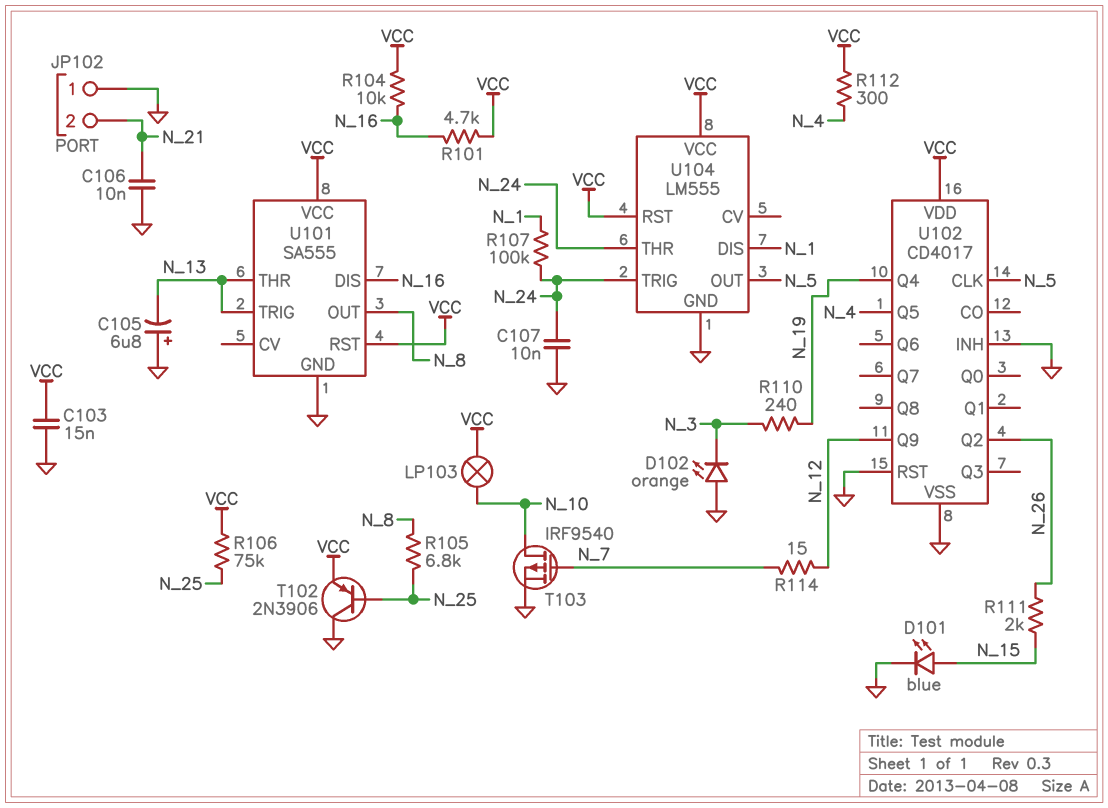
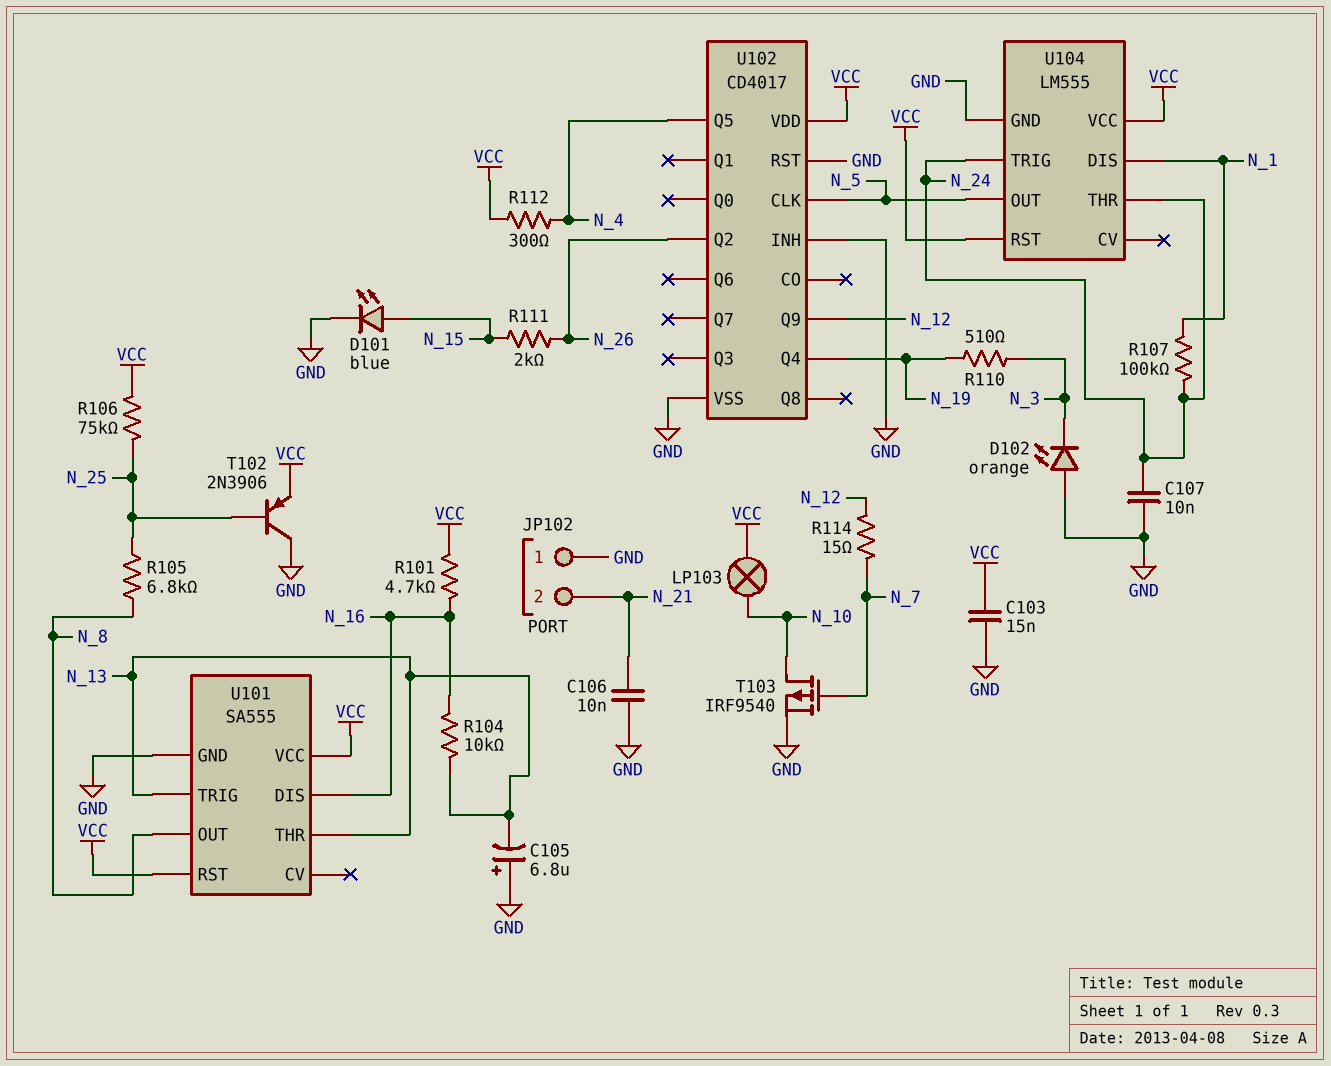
R104: 10k (N_16, VCC) -> 10k (N_13, N_16)
R110: 240 (N_3, N_19) -> 510 (N_3, N_19)

